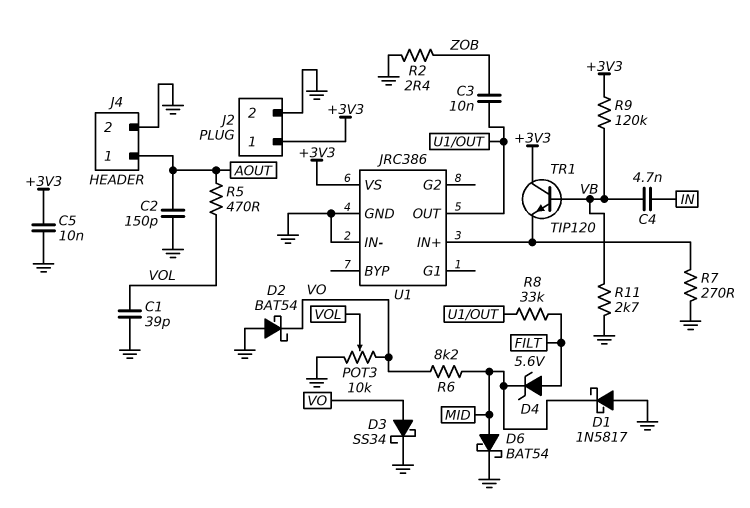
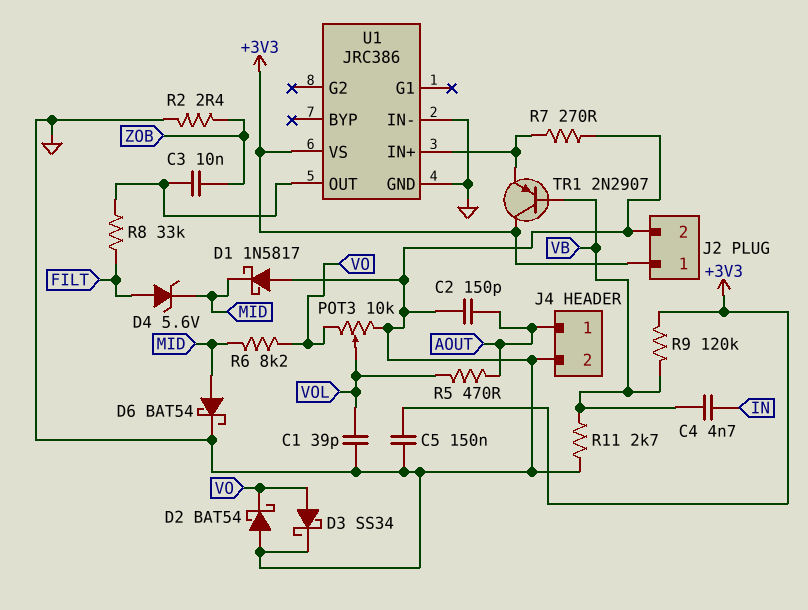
C5: 10nF (+3V3, GND) -> 150nF (+3V3, GND)
TR1: NPN TIP120 (B VB, C +3V3, E U1/IN+) -> PNP 2N2907 (B VB, C +3V3, E U1/IN+)

